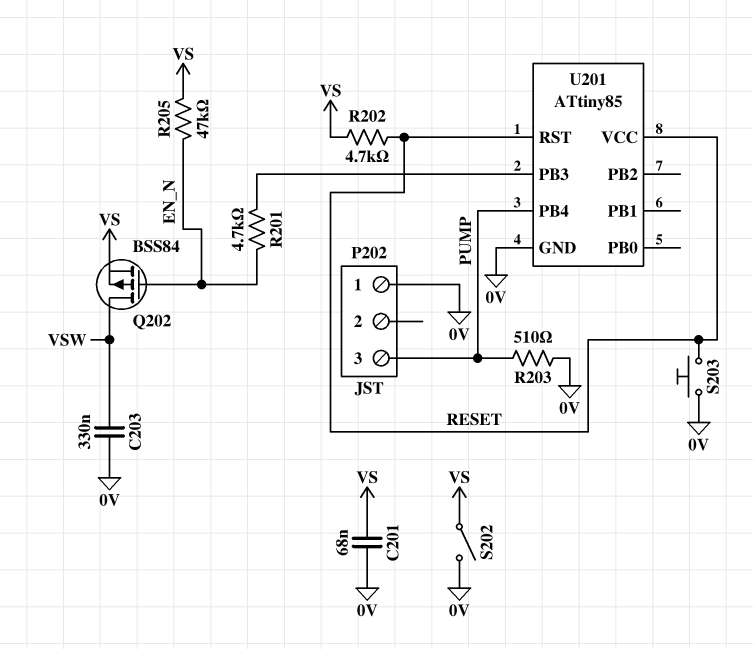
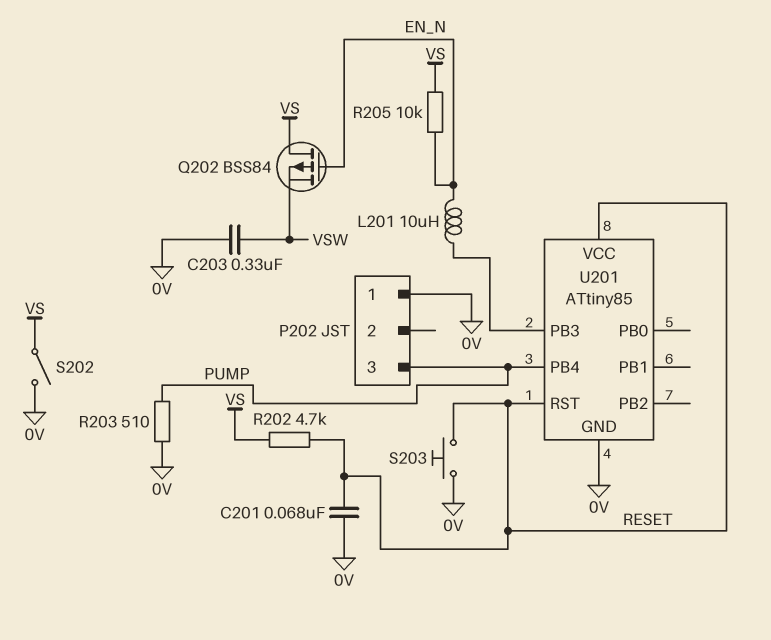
C201: 68nF (0V, VS) -> 68nF (0V, RESET)
L201: none -> 10uH (EN_N, U201/PB3)
Q202: PMOS BSS84 (G EN_N, D VSW, S VS) -> PMOS BSS84 (G EN_N, D VS, S VSW)
R201: 4.7k (EN_N, U201/PB3) -> none
R205: 47k (EN_N, VS) -> 10k (EN_N, VS)

